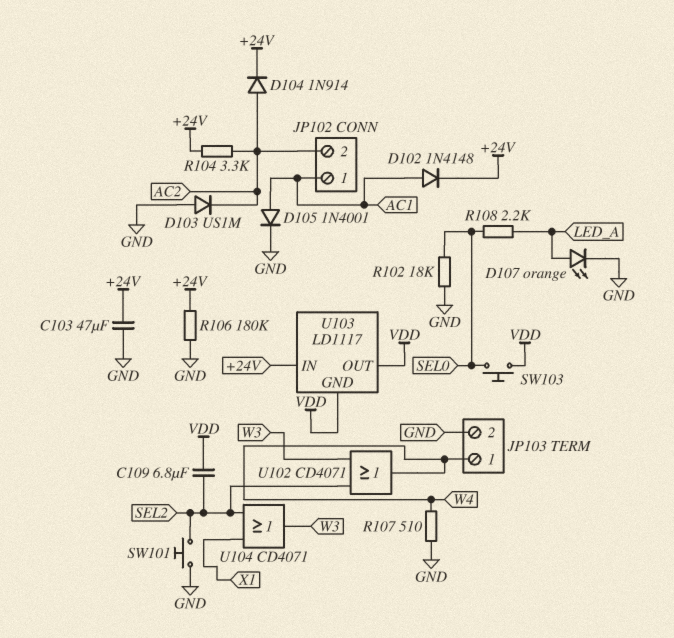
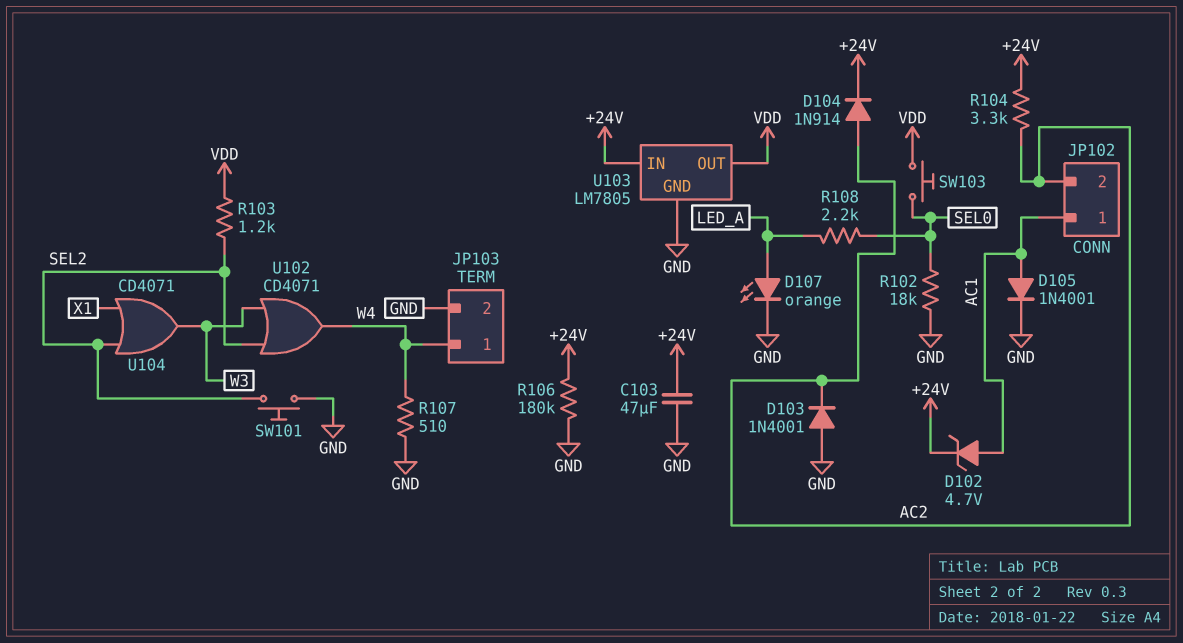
C109: 6.8uF (SEL2, VDD) -> none
D102: diode 1N4148 (A AC1, K +24V) -> zener 4.7V (A AC1, K +24V)
D103: diode US1M (A GND, K AC2) -> diode 1N4001 (A GND, K AC2)
R103: none -> 1.2k (SEL2, VDD)
U103: LD1117 -> LM7805
U103 pin GND: VDD -> GND

